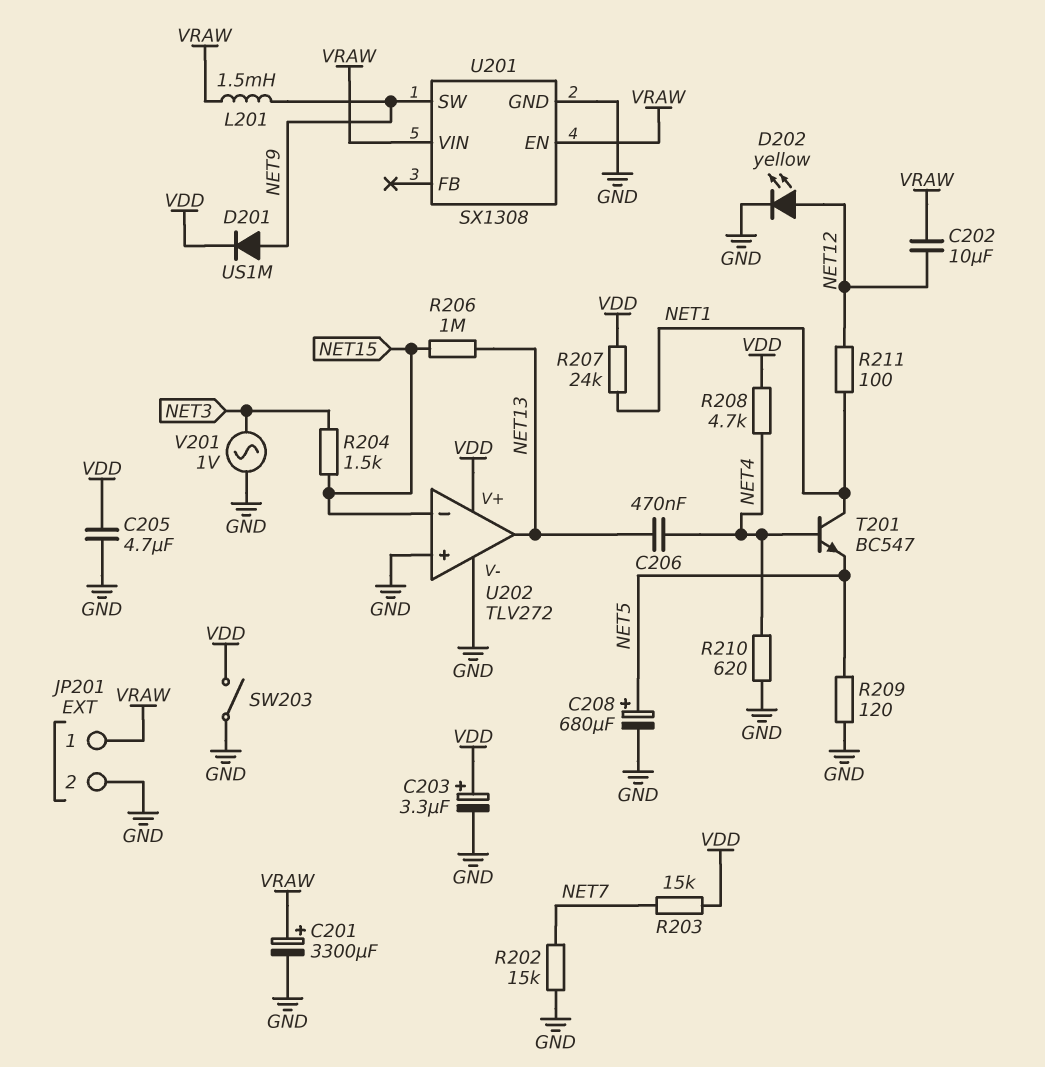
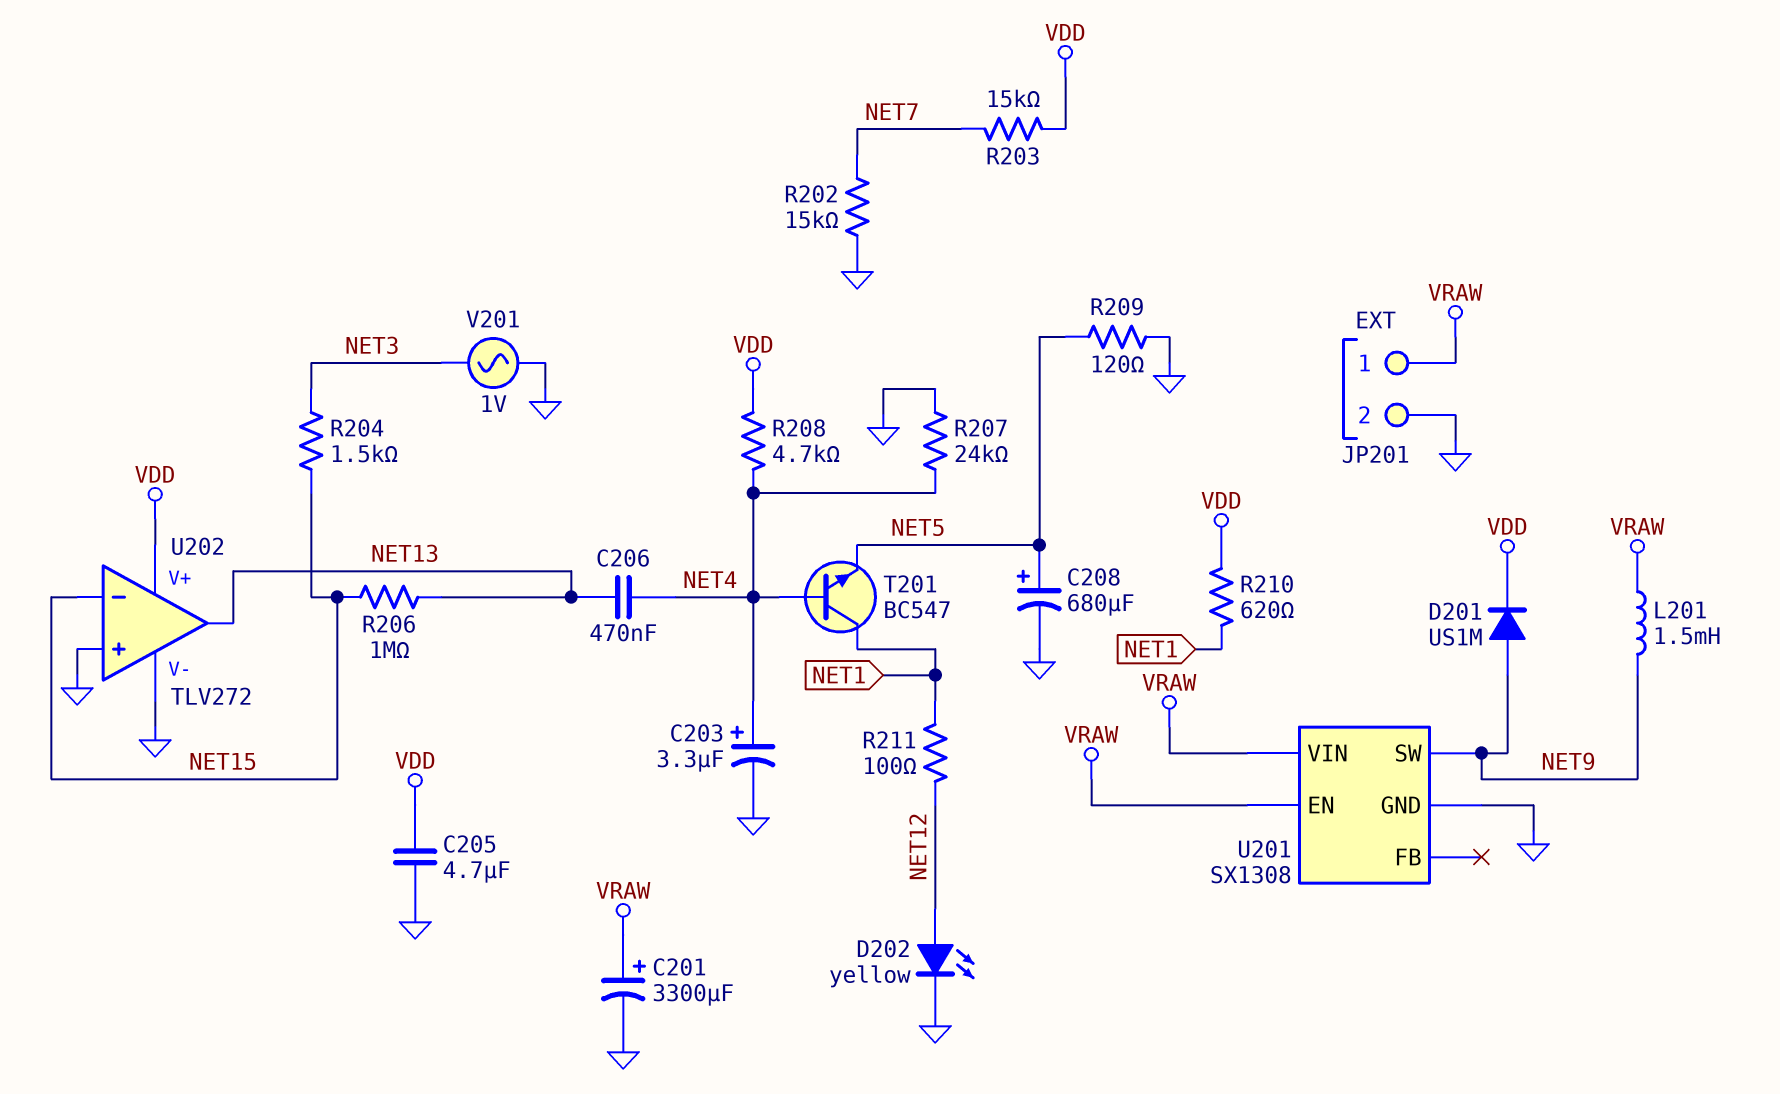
C202: 10uF (NET12, VRAW) -> none
C203: 3.3uF (plus VDD, minus GND) -> 3.3uF (plus NET4, minus GND)
R207: 24k (NET1, VDD) -> 24k (GND, NET4)
R210: 620 (GND, NET4) -> 620 (NET1, VDD)
SW203: switch (GND, VDD) -> none

